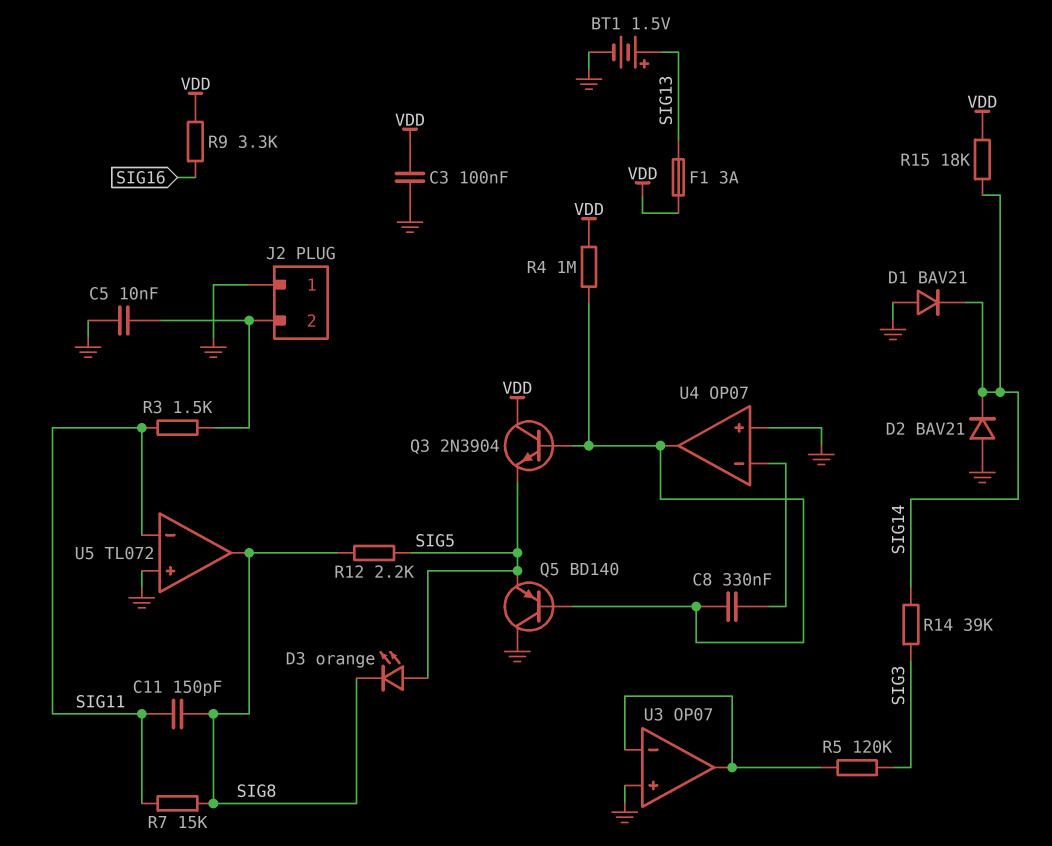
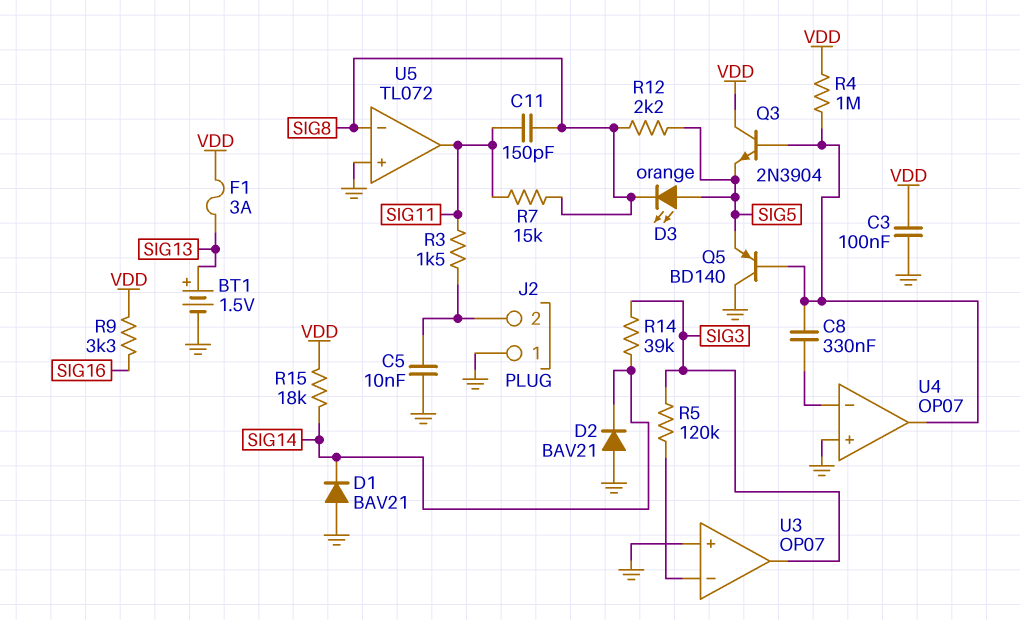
U3 pin out: U3/in- -> SIG3
U5 pin in-: SIG11 -> SIG8
U5 pin out: SIG8 -> SIG11

